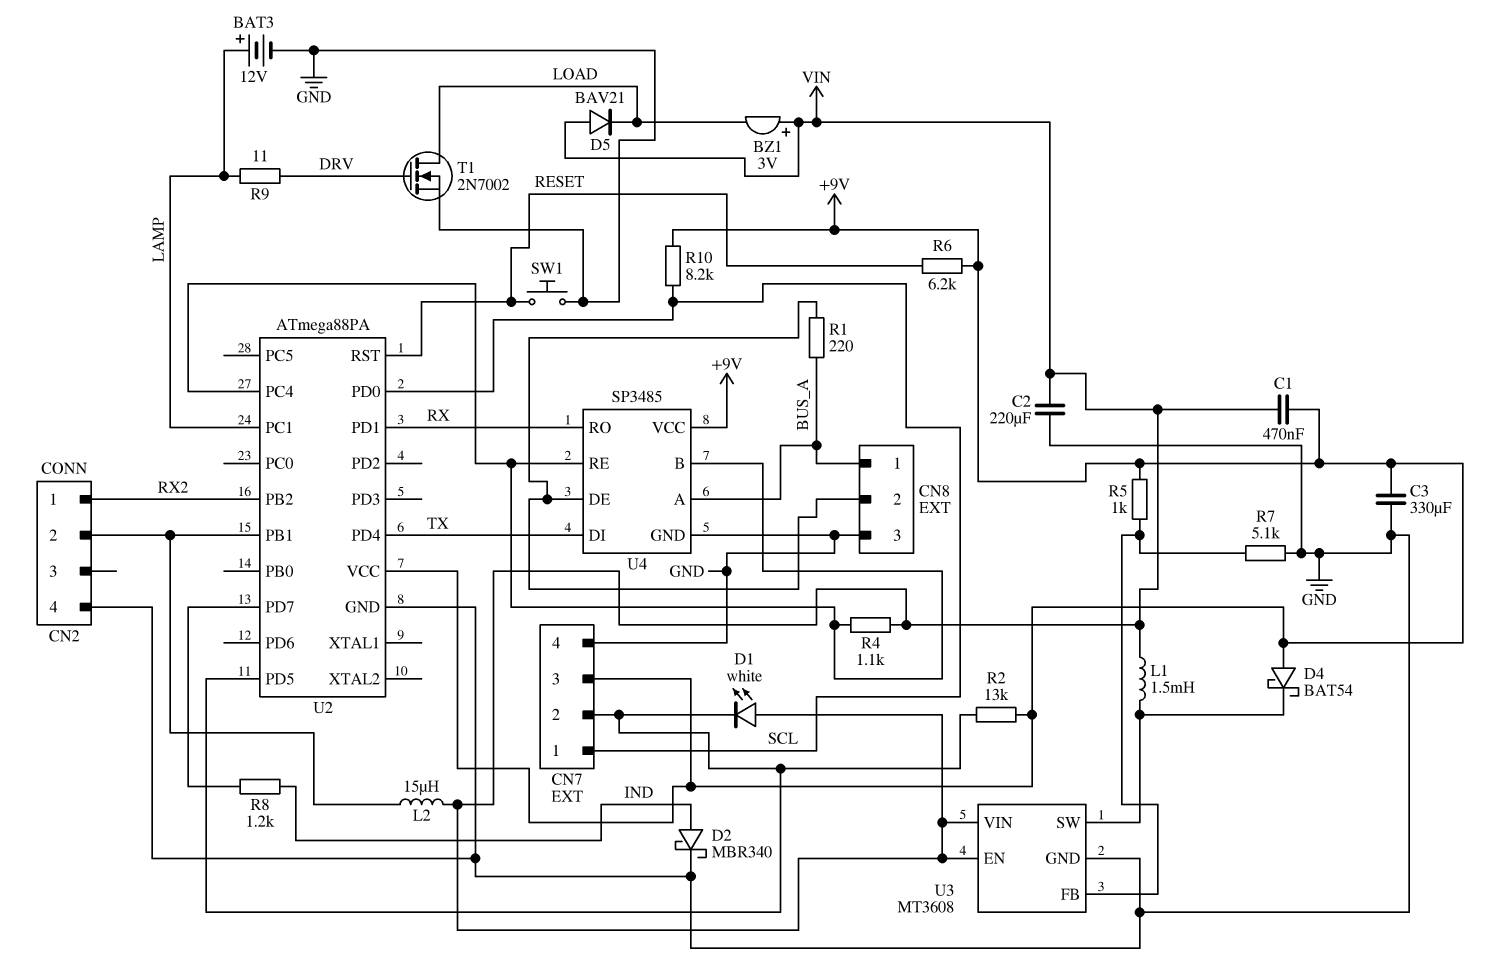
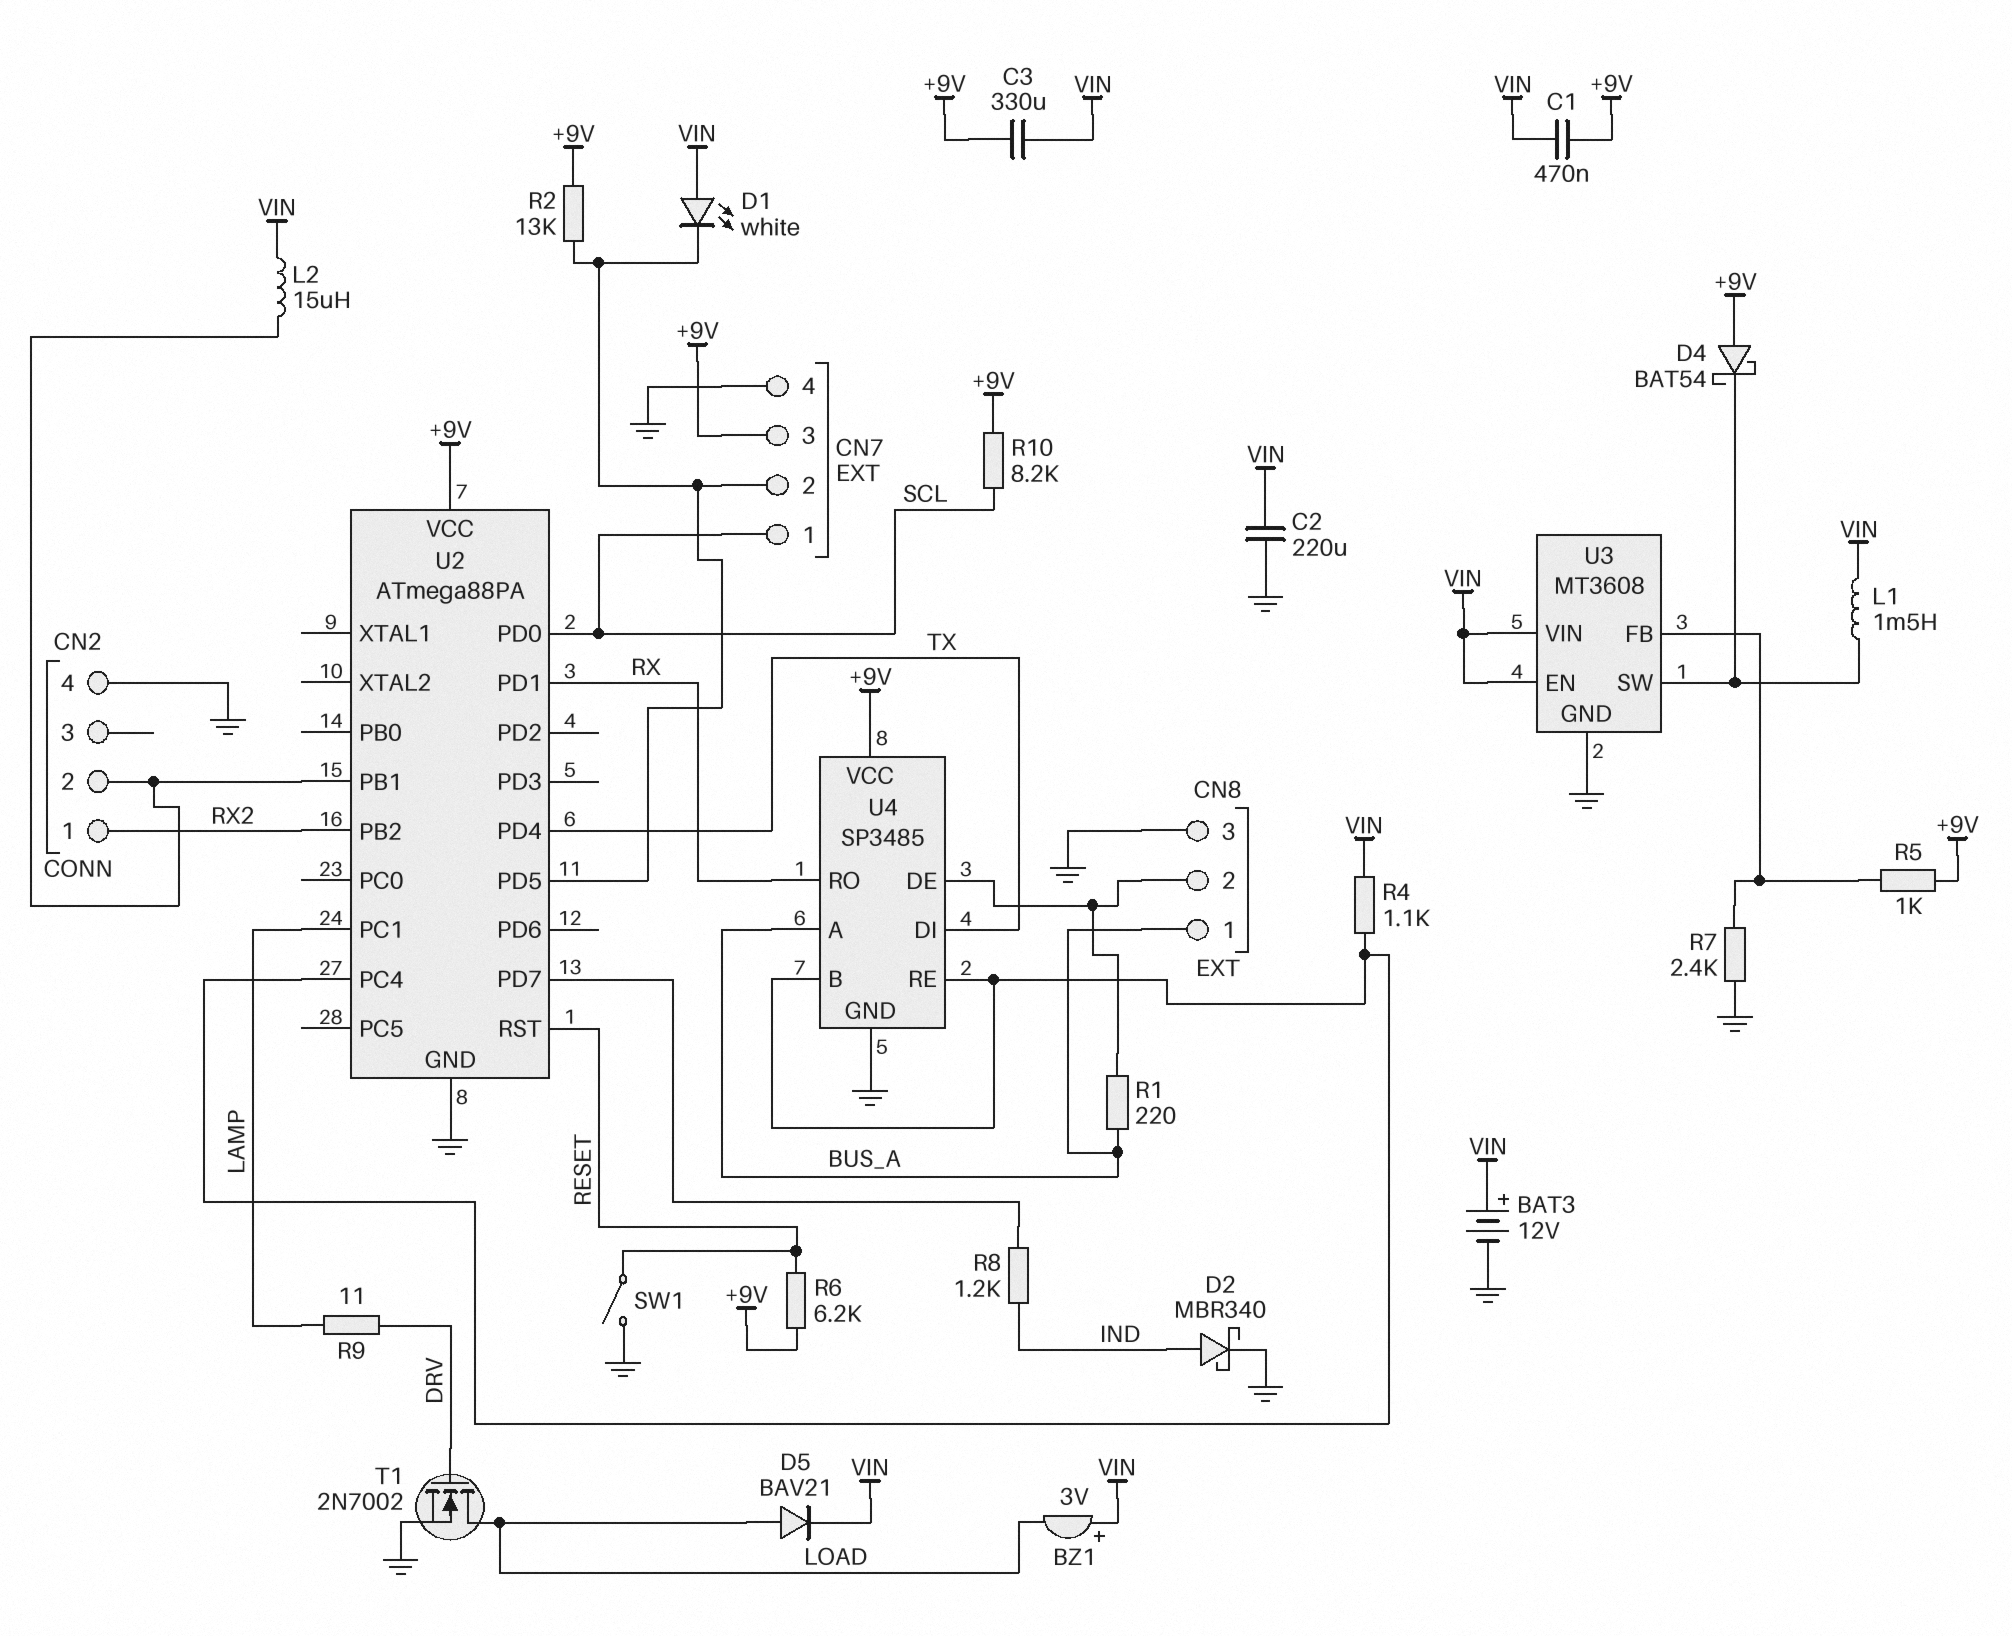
BAT3: 12V (plus LAMP, minus GND) -> 12V (plus VIN, minus GND)
C3: 330uF (+9V, GND) -> 330uF (+9V, VIN)
D5: diode BAV21 (A VIN, K LOAD) -> diode BAV21 (A LOAD, K VIN)
R7: 5.1k (GND, U3/FB) -> 2.4k (GND, U3/FB)
SW1: button (GND, RESET) -> switch (GND, RESET)

